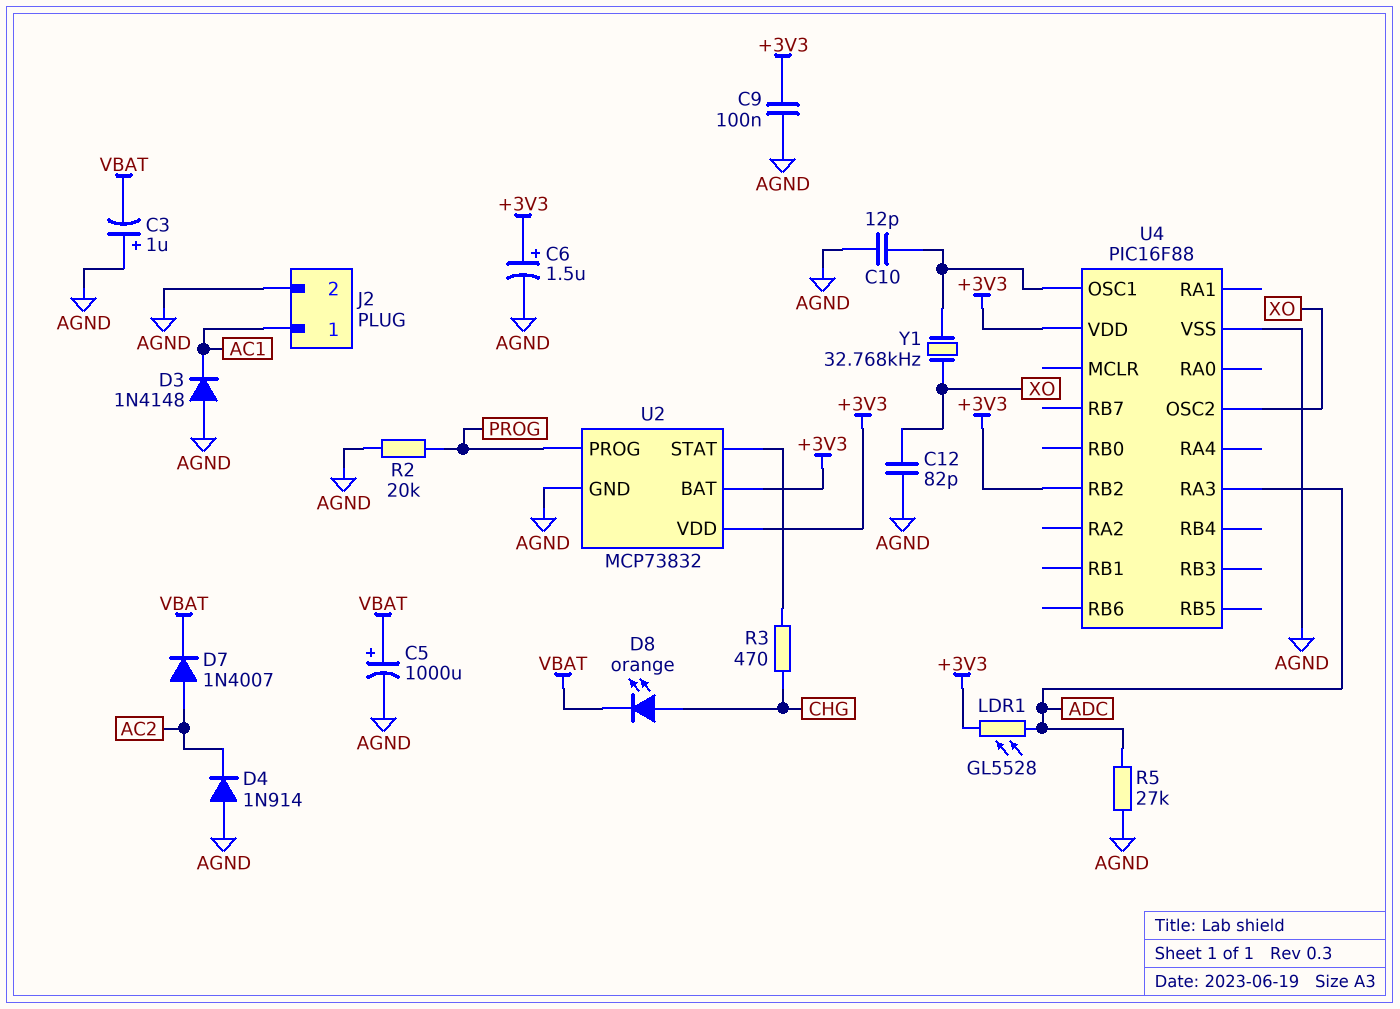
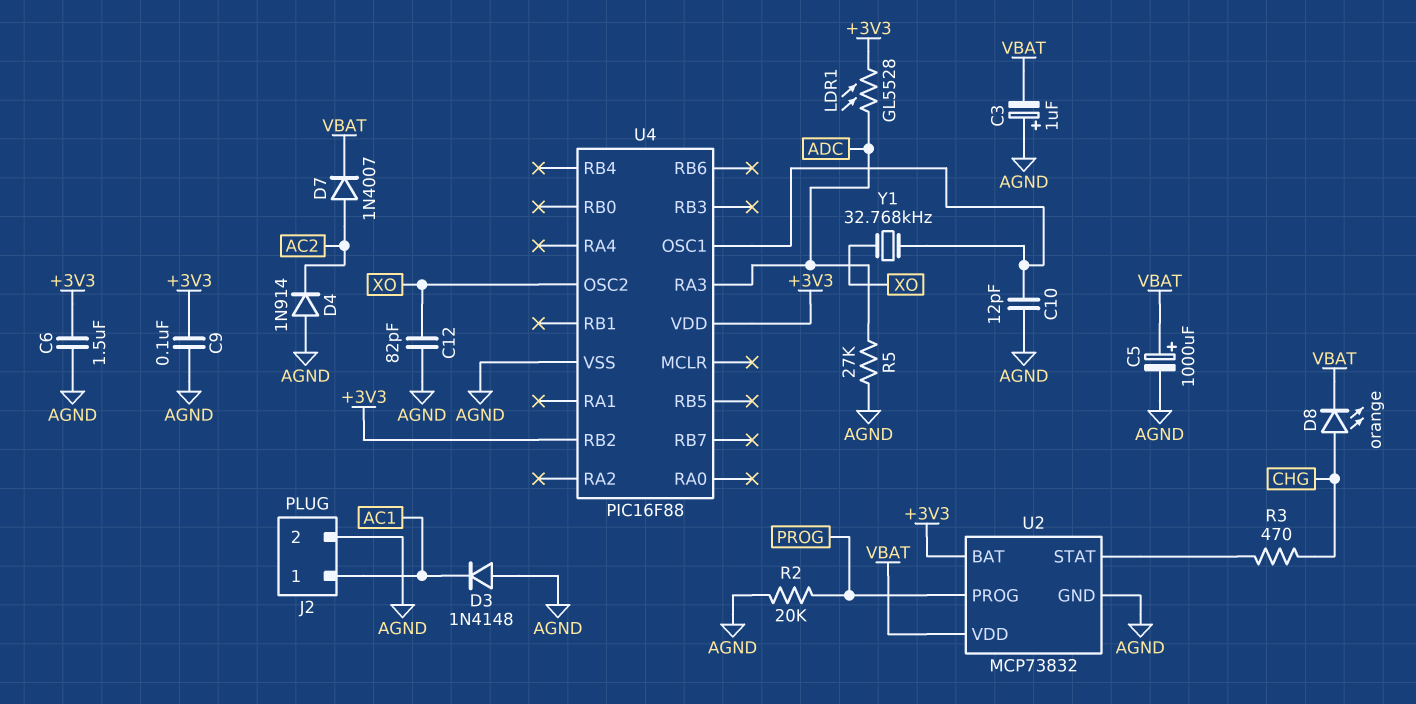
C6: 1.5uF (plus +3V3, minus AGND) -> 1.5uF (+3V3, AGND)
U2 pin VDD: +3V3 -> VBAT

